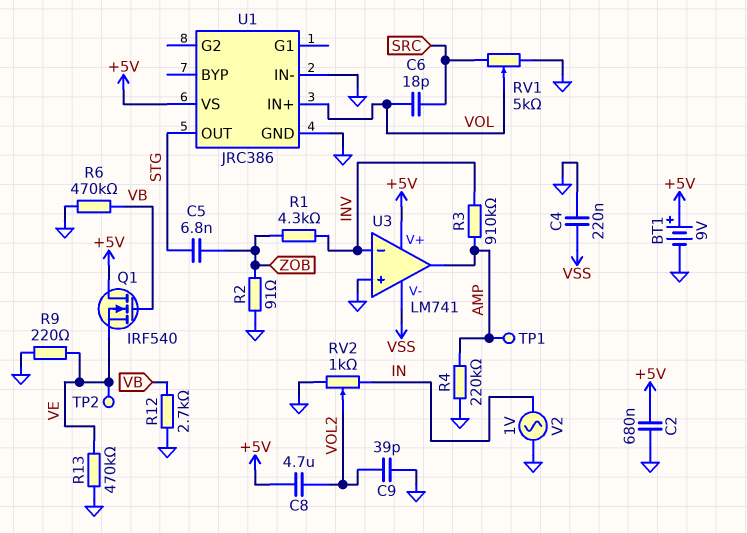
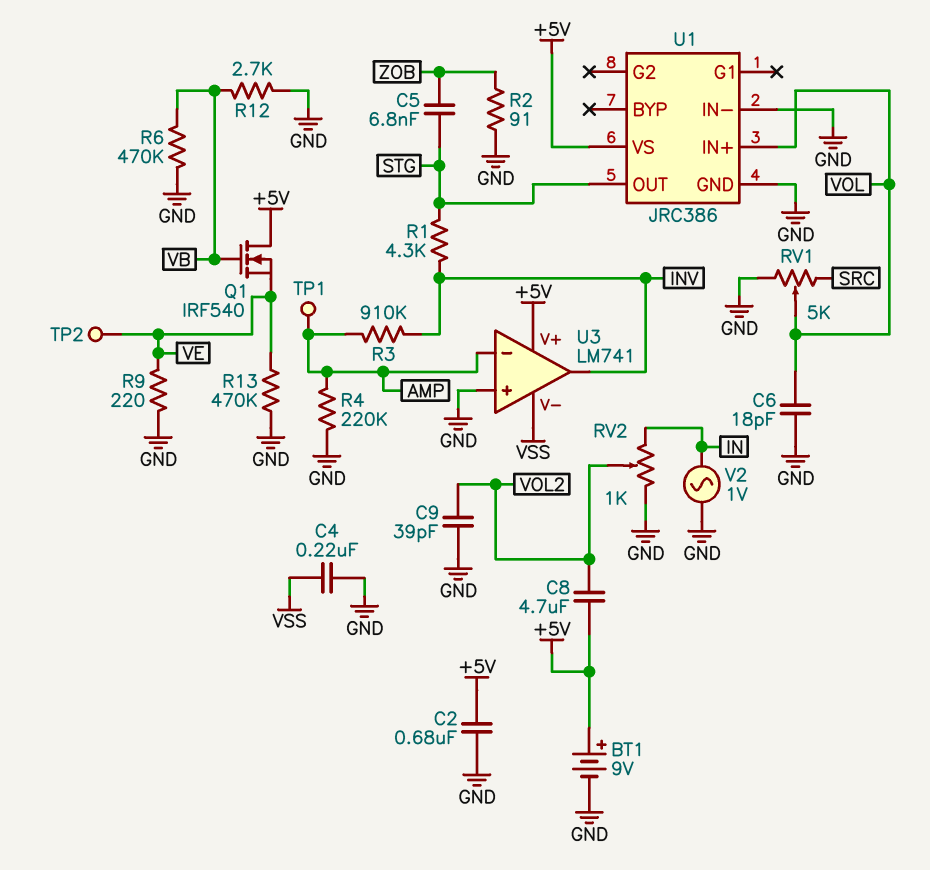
C6: 18pF (SRC, VOL) -> 18pF (GND, VOL)
R1: 4.3k (INV, ZOB) -> 4.3k (INV, STG)
U3 pin in-: INV -> AMP
U3 pin out: AMP -> INV

